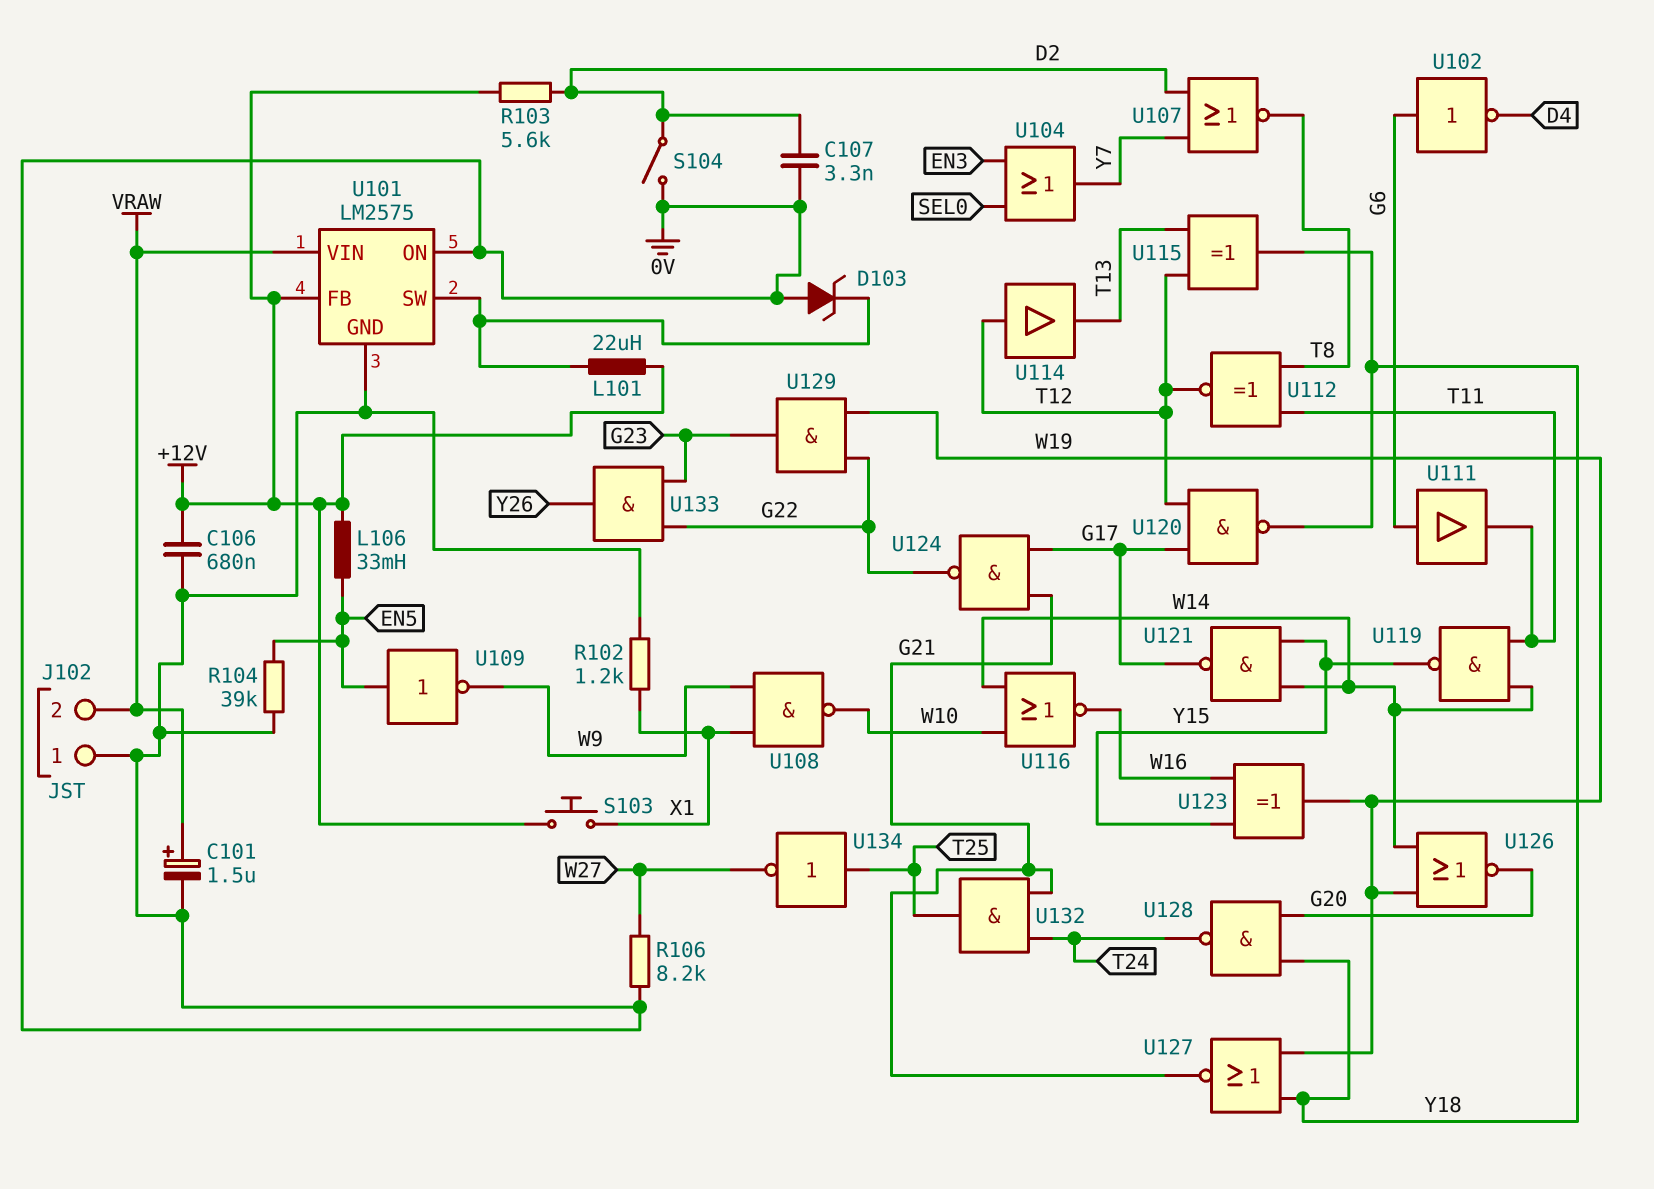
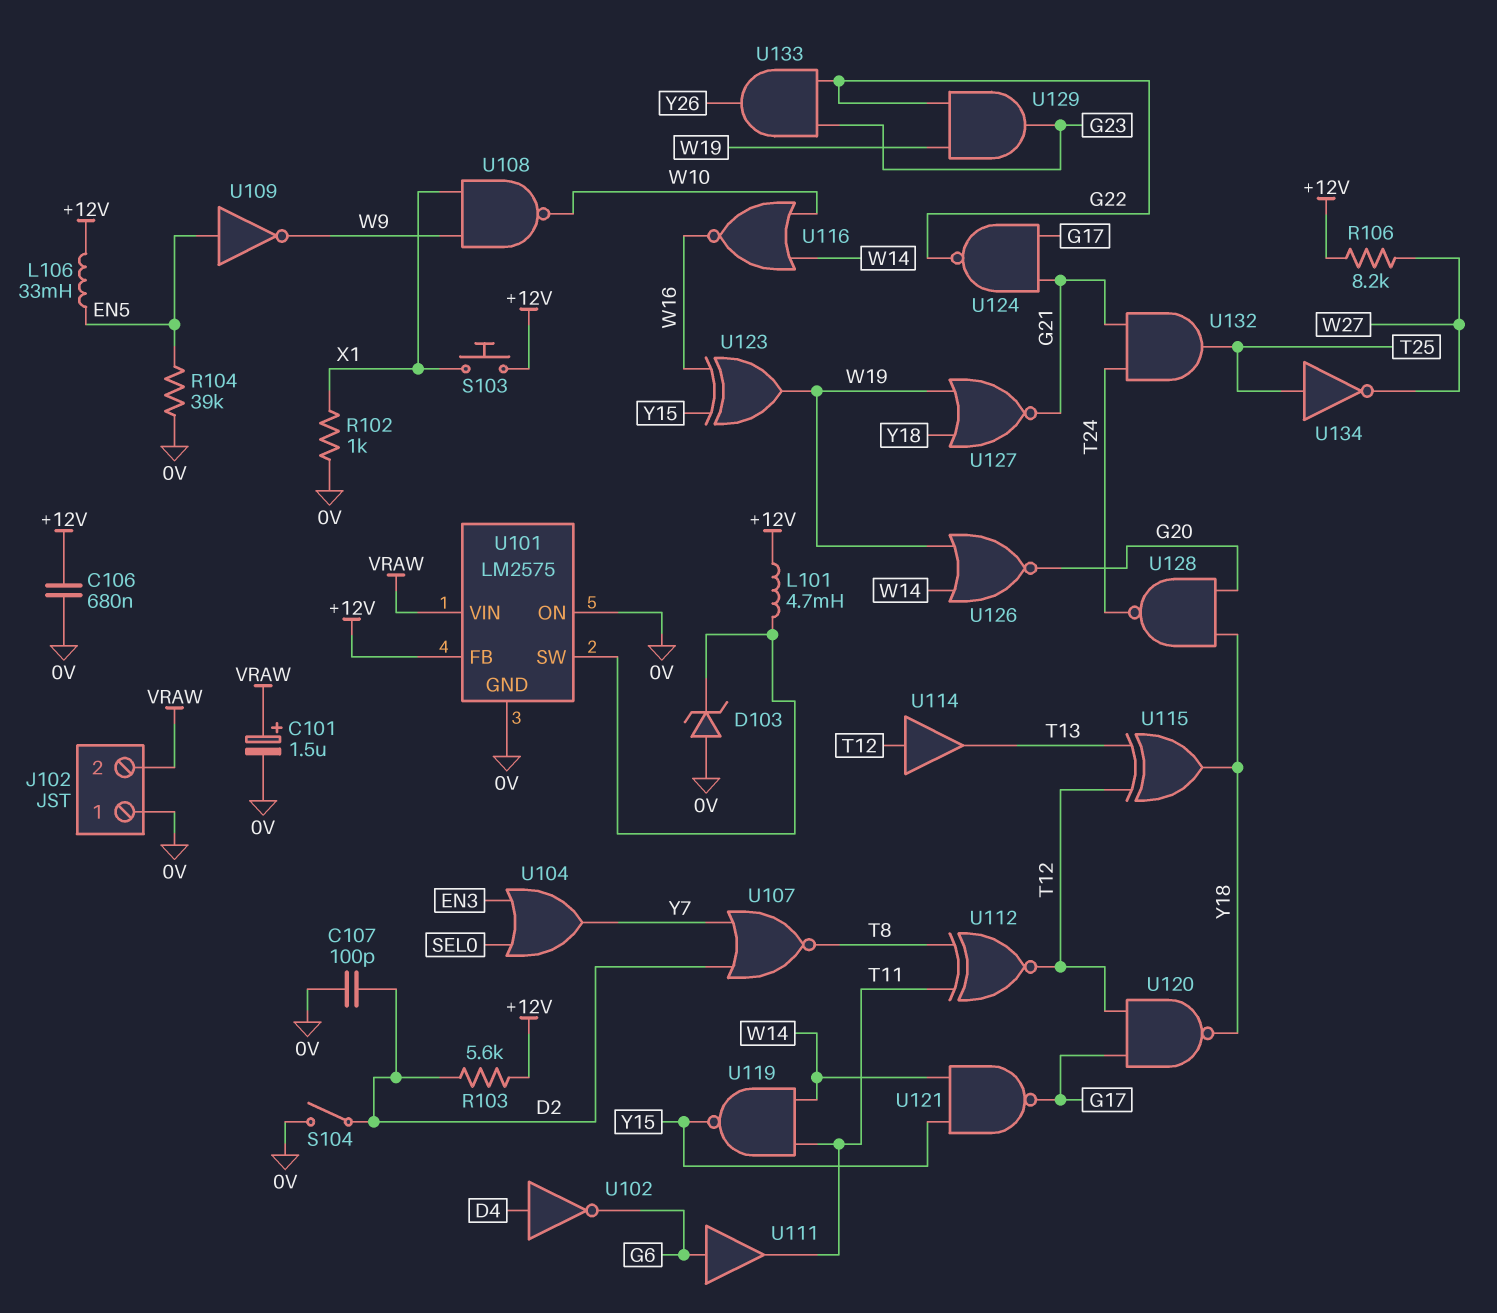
C107: 3.3nF (0V, D2) -> 100pF (0V, D2)
L101: 22uH (+12V, U101/SW) -> 4.7mH (+12V, U101/SW)
R102: 1.2k (0V, X1) -> 1k (0V, X1)
R106: 8.2k (0V, W27) -> 8.2k (+12V, W27)
U102: NOT (in G6, out D4) -> NOT (in D4, out G6)

